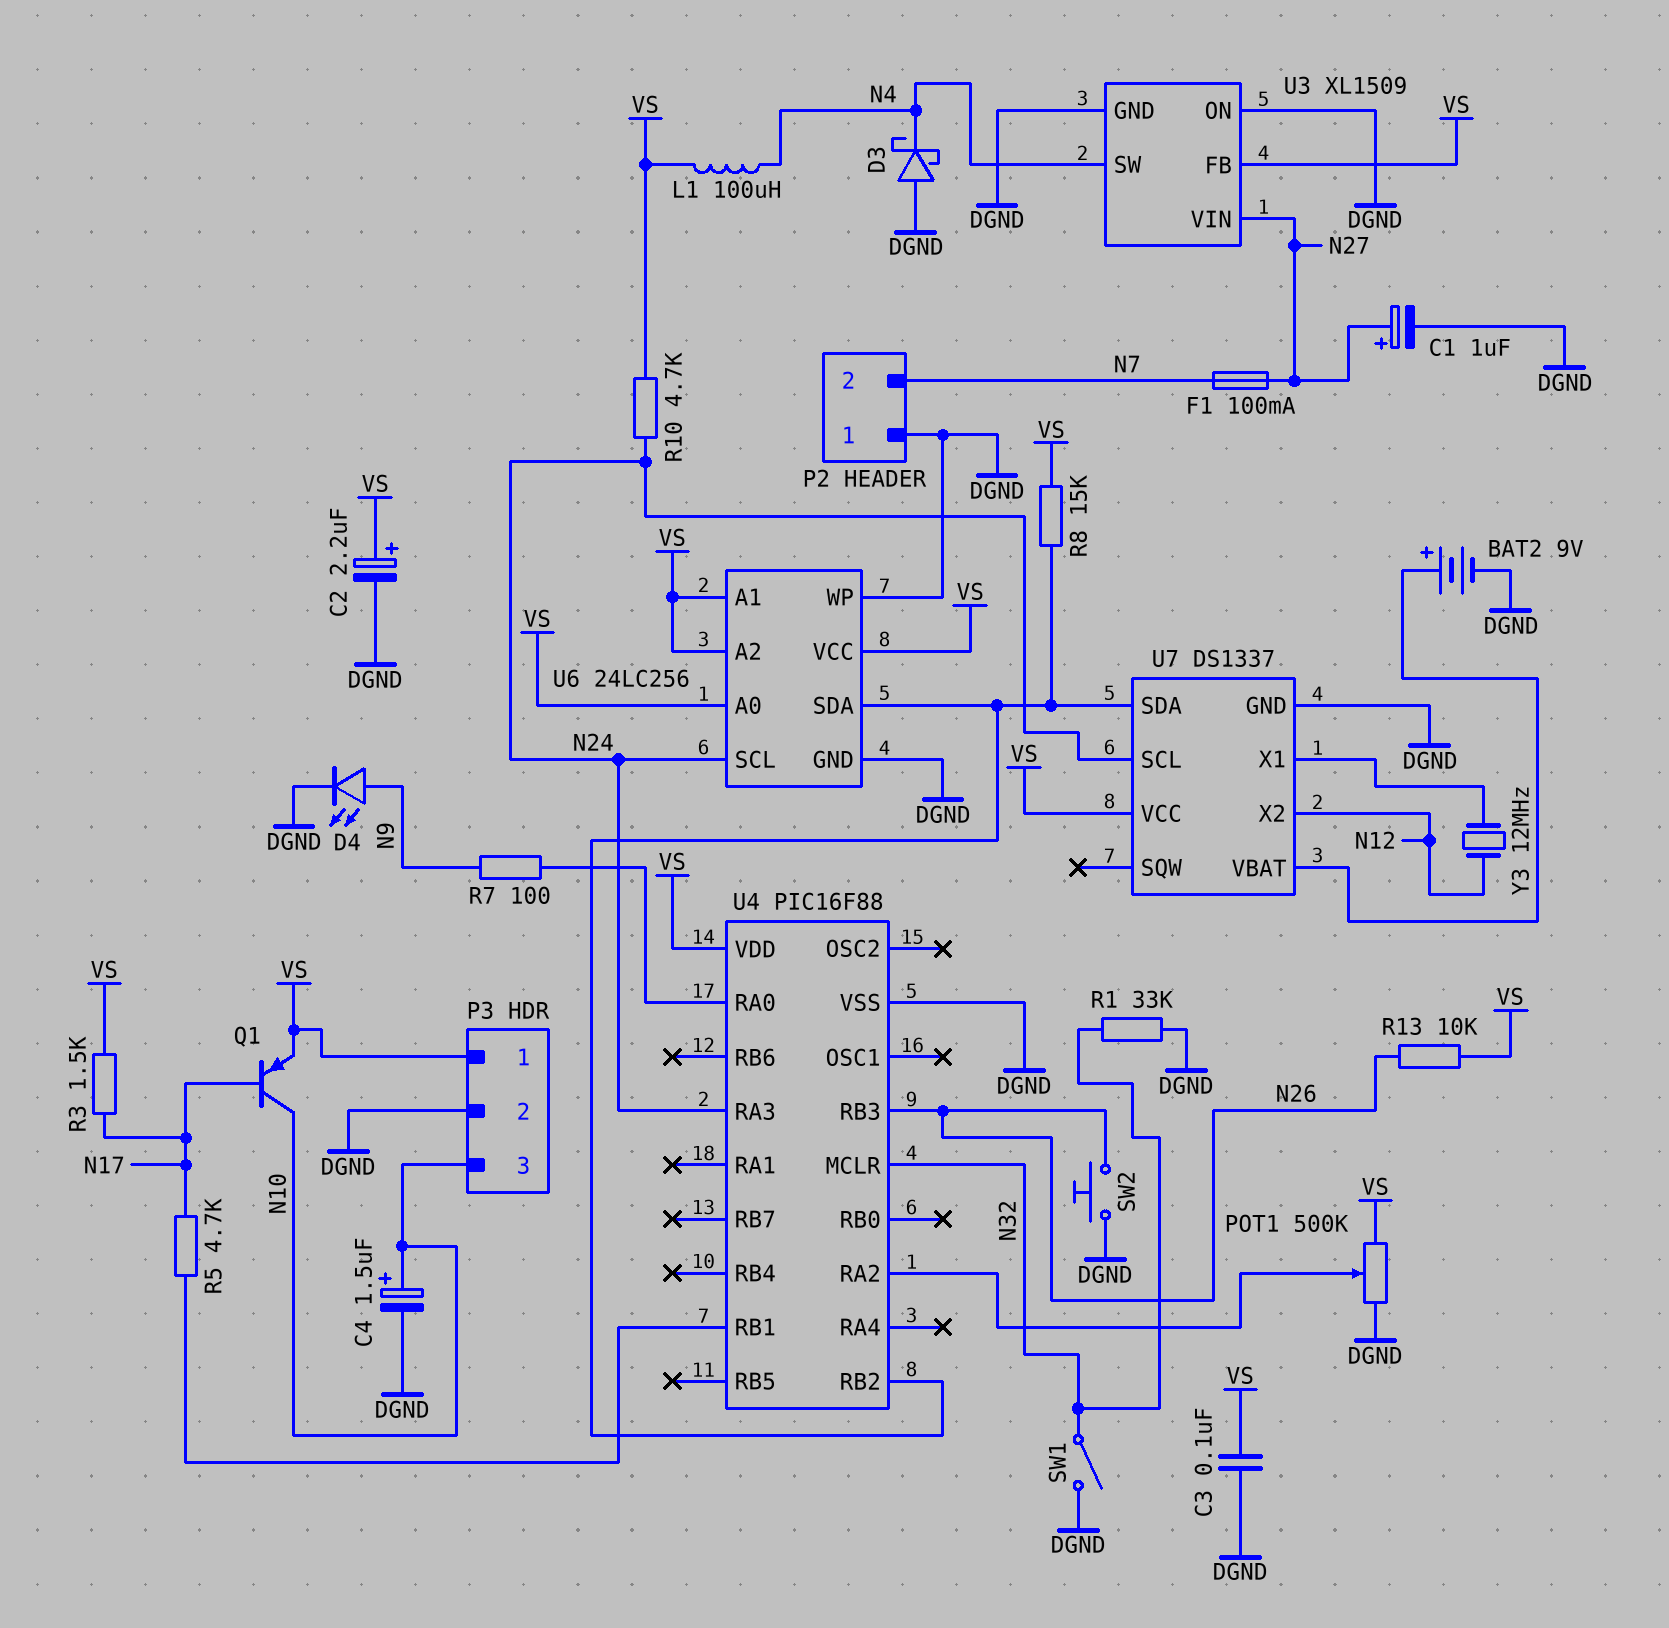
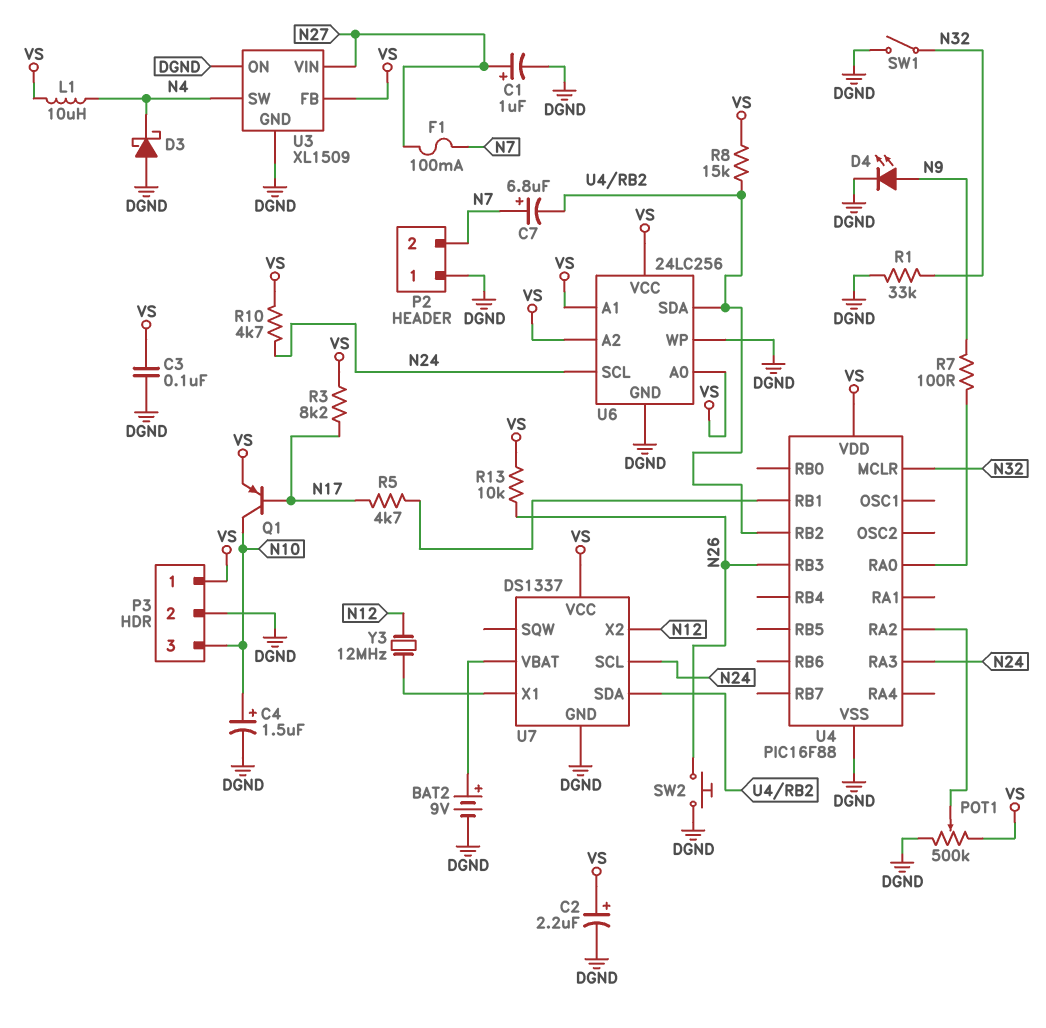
C7: none -> 6.8uF (plus N7, minus U4/RB2)
L1: 100uH (N4, VS) -> 10uH (N4, VS)
R3: 1.5k (N17, VS) -> 8.2k (N17, VS)

